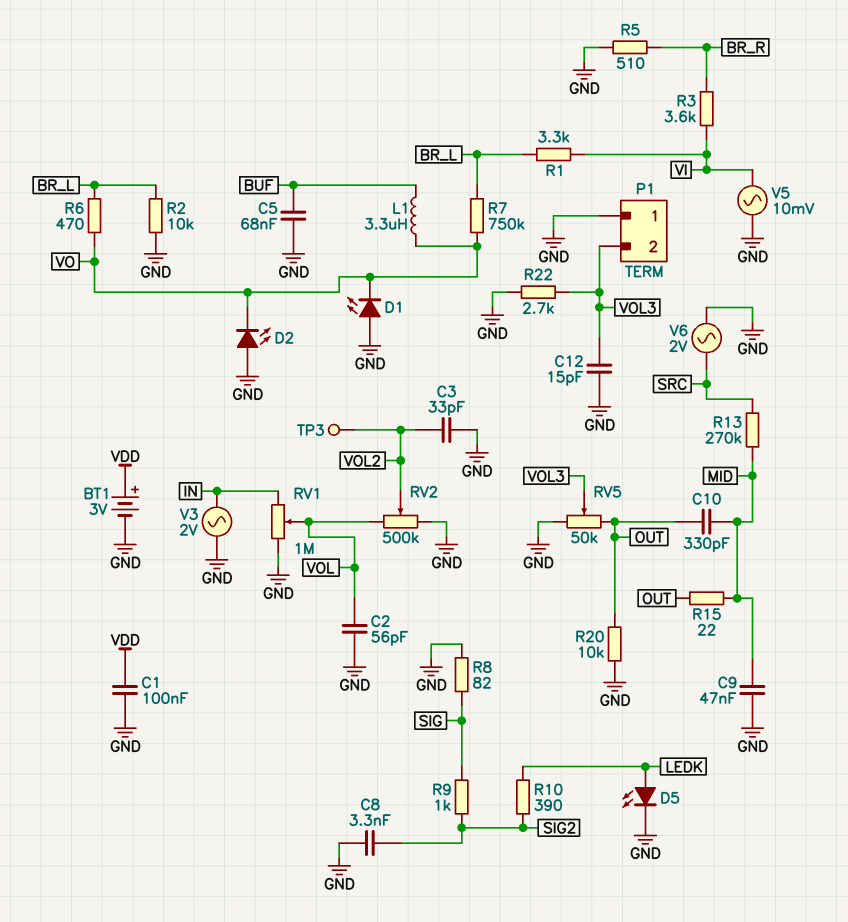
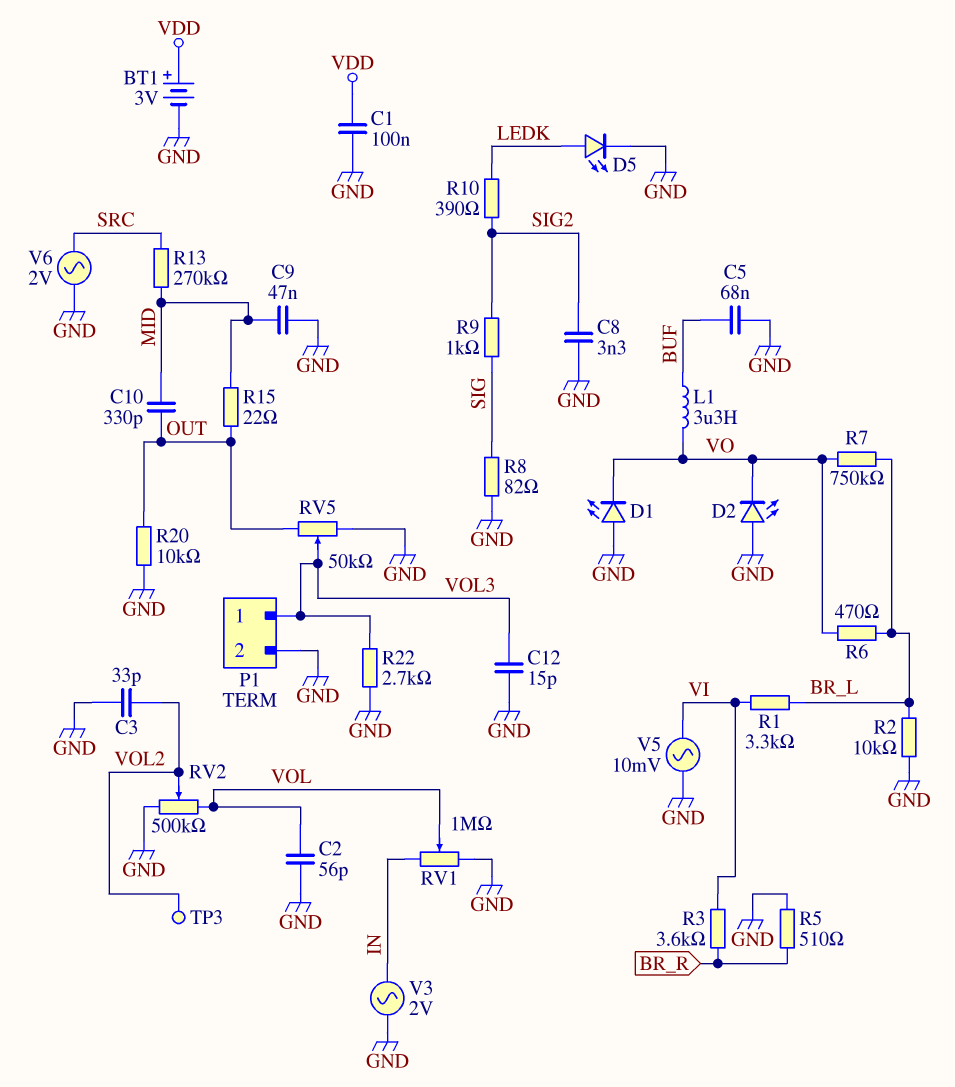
P1 pin 1: GND -> VOL3
P1 pin 2: VOL3 -> GND

